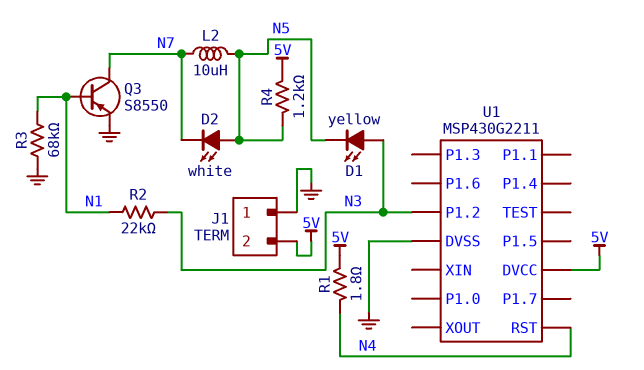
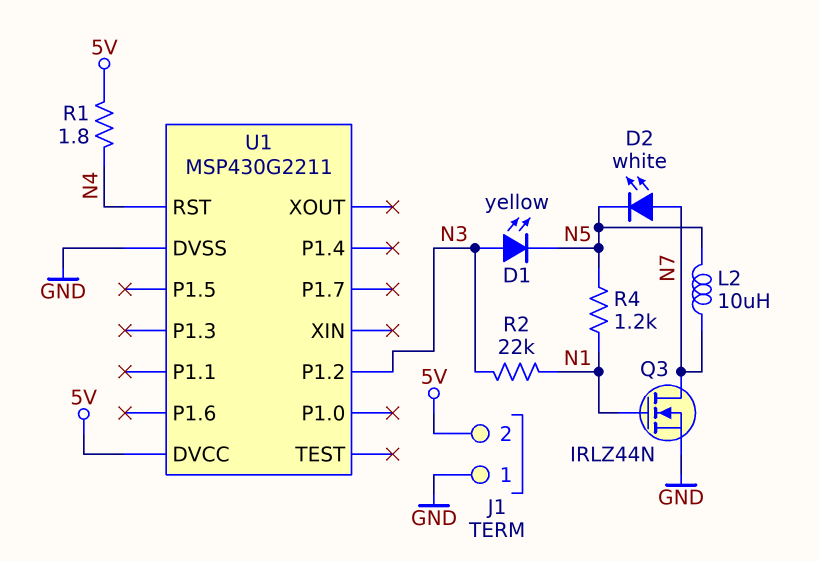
D2: LED white (A N5, K N7) -> LED white (A N7, K N5)
Q3: PNP S8550 (B N1, C N7, E GND) -> NMOS IRLZ44N (G N1, D N7, S GND)
R3: 68k (GND, N1) -> none
R4: 1.2k (5V, N5) -> 1.2k (N1, N5)

